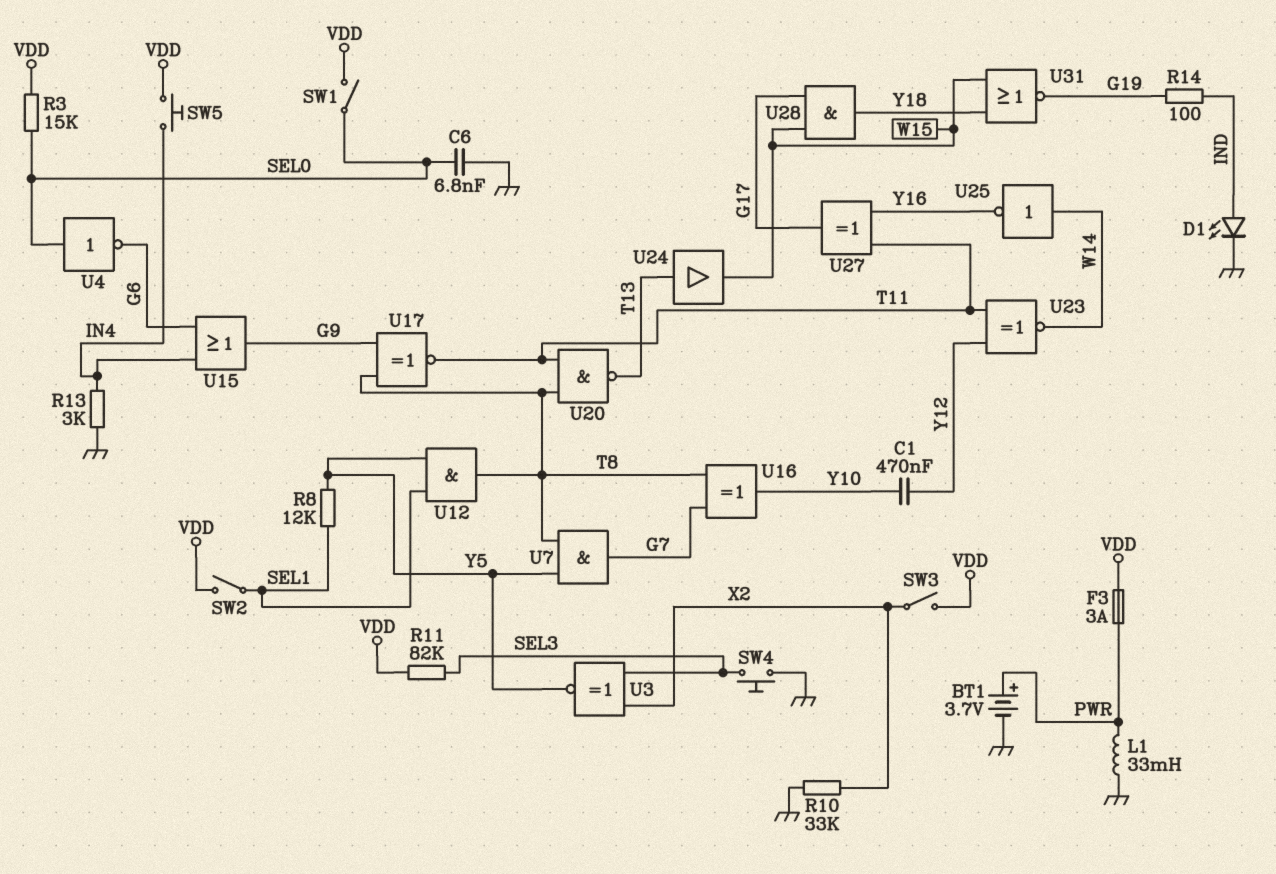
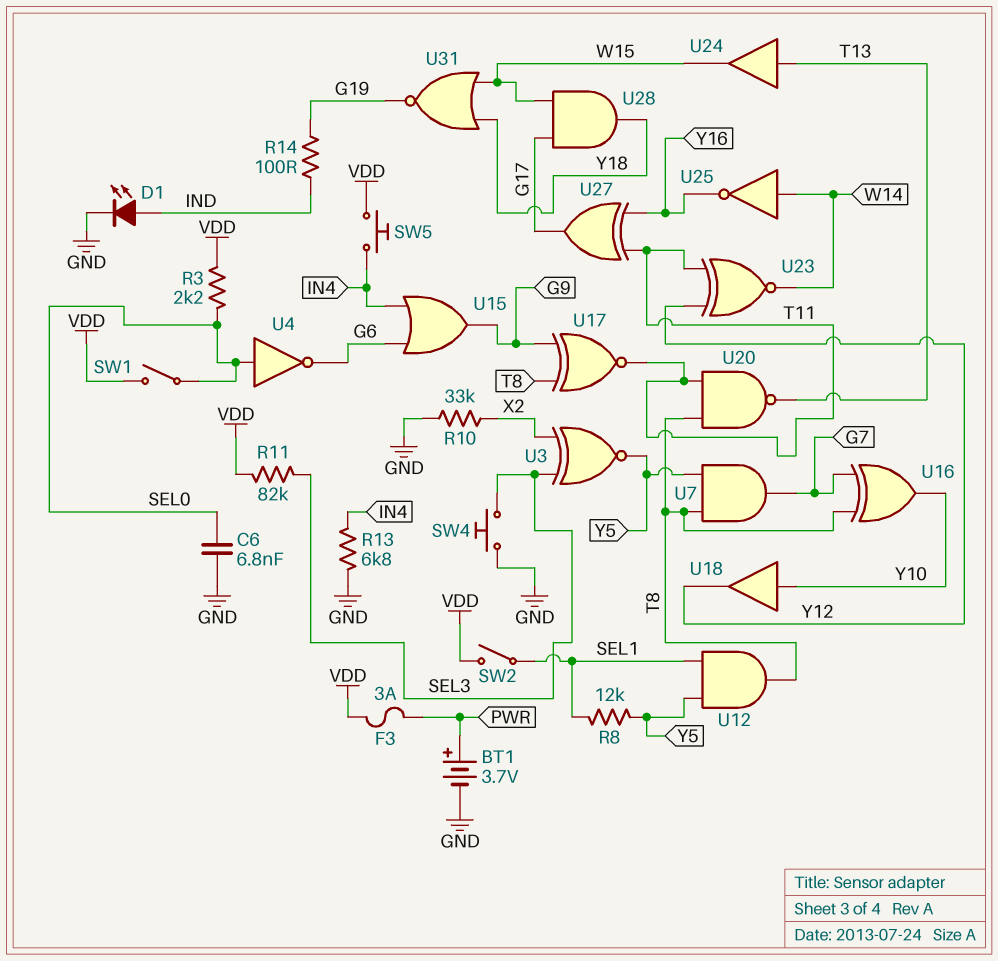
C1: 470nF (Y10, Y12) -> none
L1: 33mH (GND, PWR) -> none
R3: 15k (SEL0, VDD) -> 2.2k (SEL0, VDD)
R13: 3k (GND, IN4) -> 6.8k (GND, IN4)
SW3: switch (VDD, X2) -> none
U18: none -> buffer (in Y10, out Y12)

